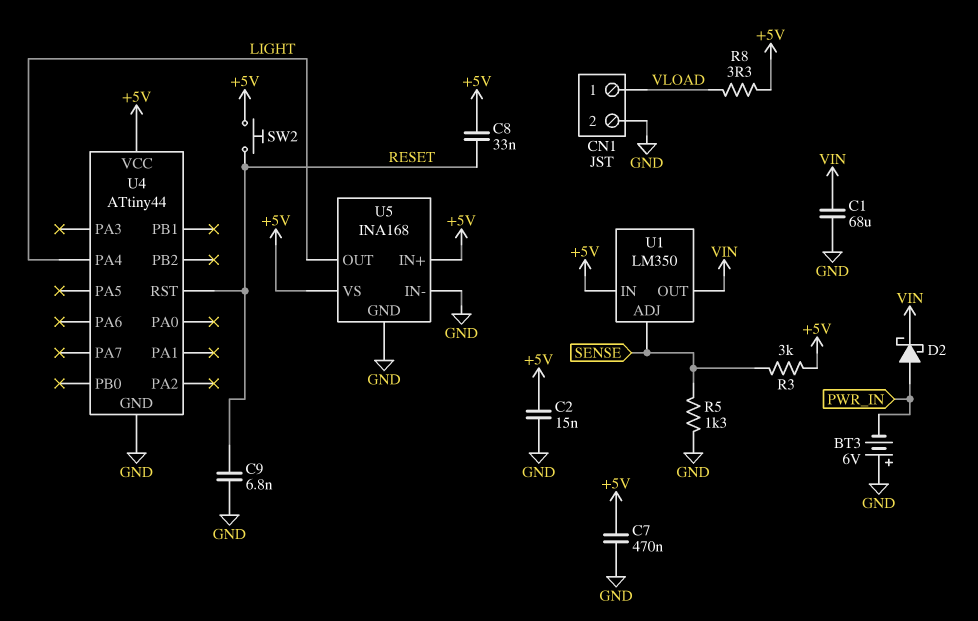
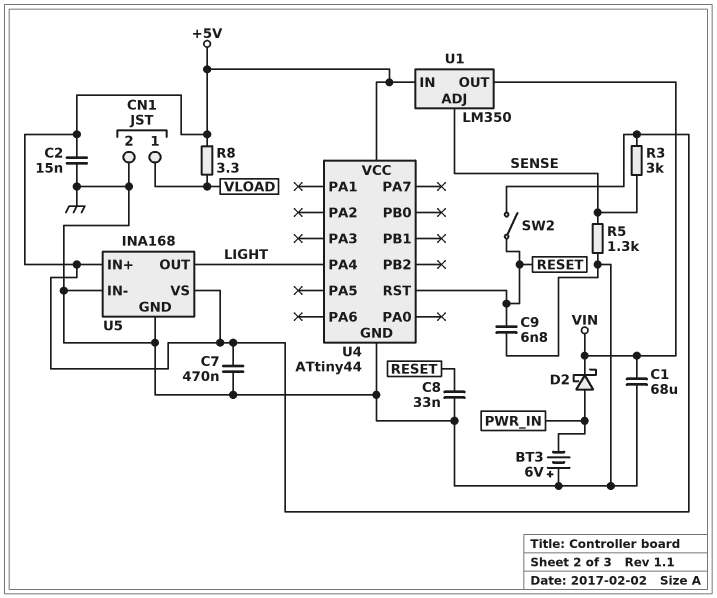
C8: 33nF (+5V, RESET) -> 33nF (GND, RESET)
SW2: button (+5V, RESET) -> switch (+5V, RESET)

